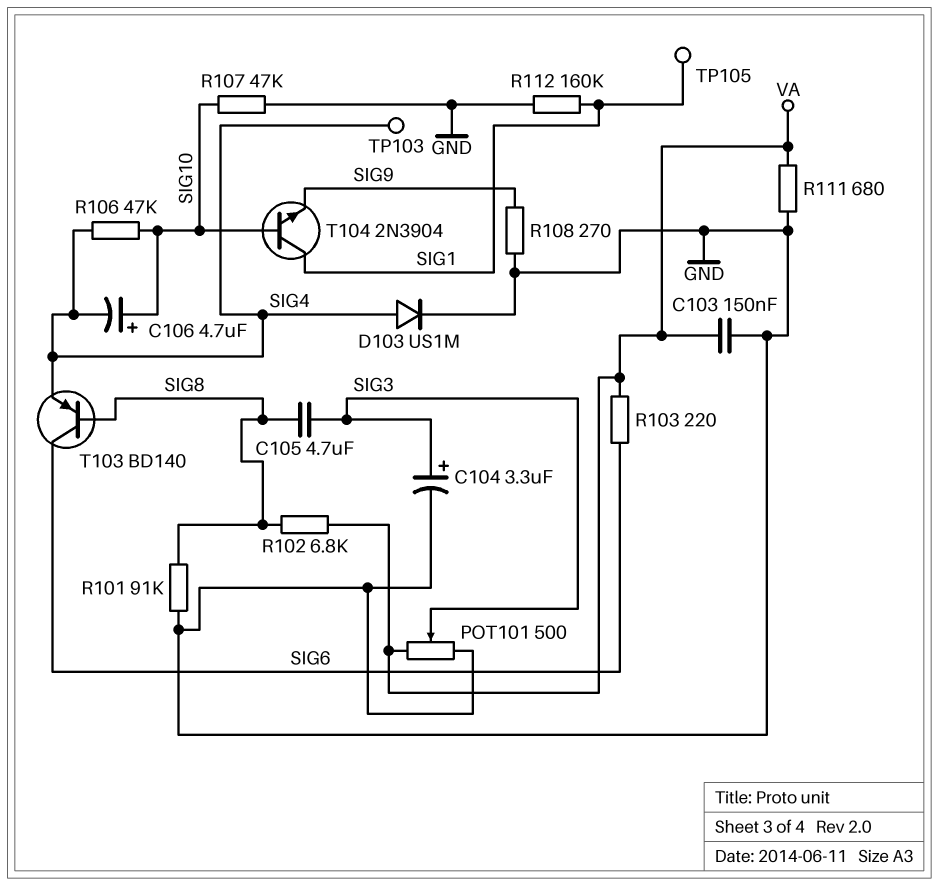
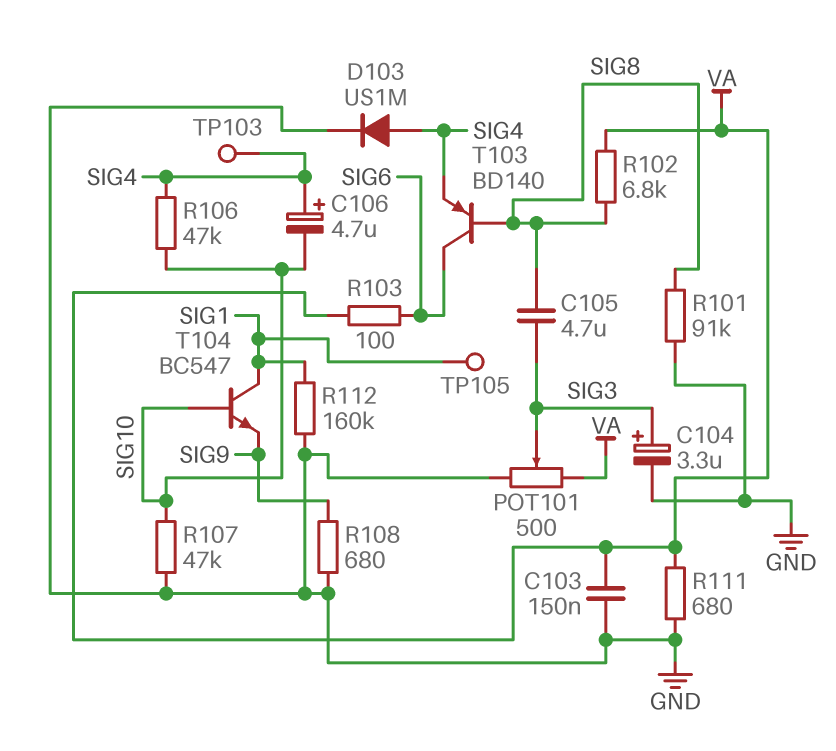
C106: 4.7uF (plus SIG10, minus SIG4) -> 4.7uF (plus SIG4, minus SIG10)
R103: 220 (SIG6, VA) -> 100 (SIG6, VA)
R108: 270 (GND, SIG9) -> 680 (GND, SIG9)
T104: NPN 2N3904 (B SIG10, C SIG1, E SIG9) -> NPN BC547 (B SIG10, C SIG1, E SIG9)

